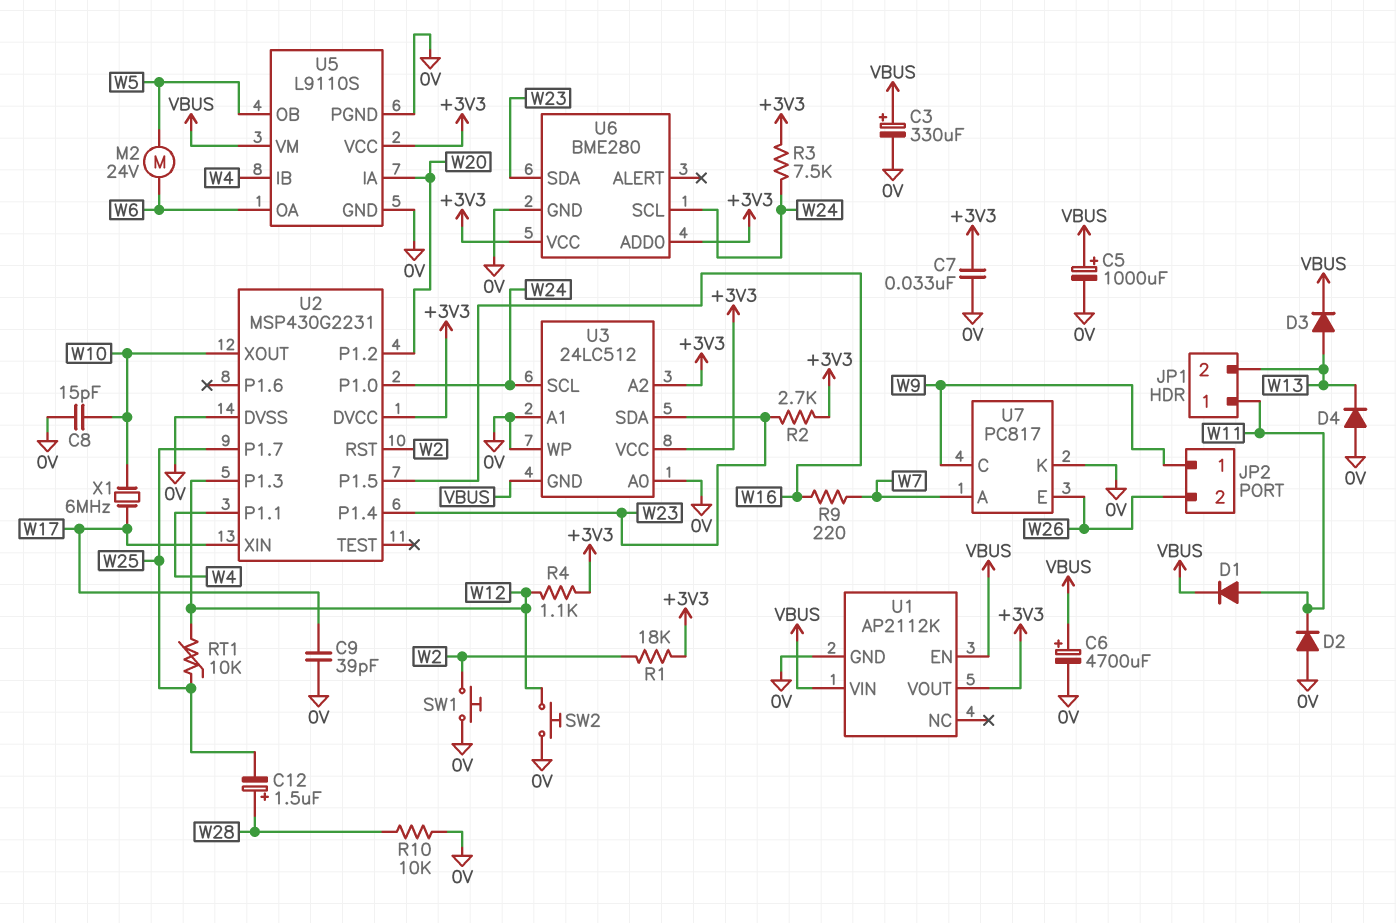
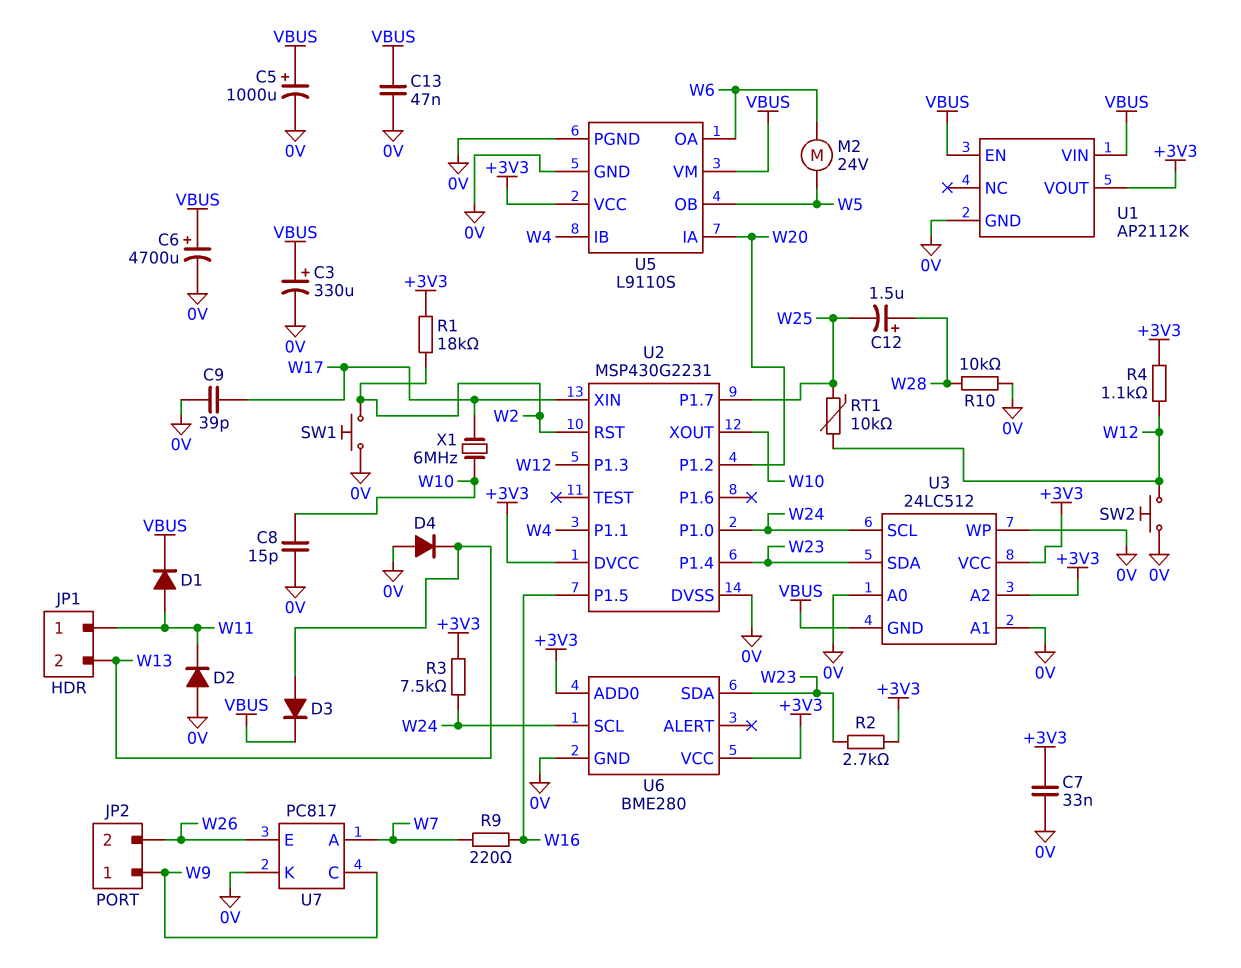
C13: none -> 47nF (0V, VBUS)

